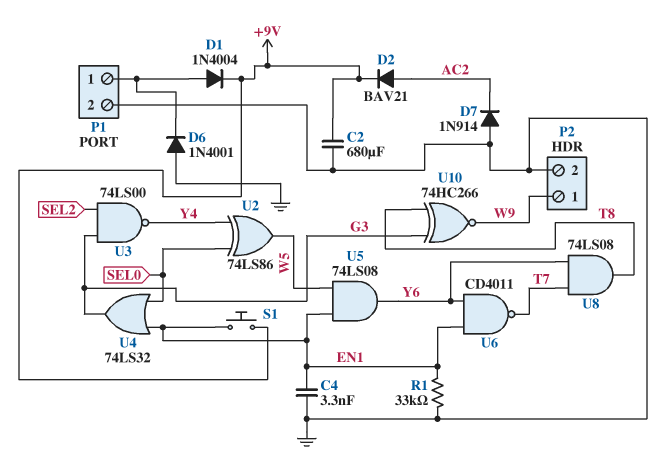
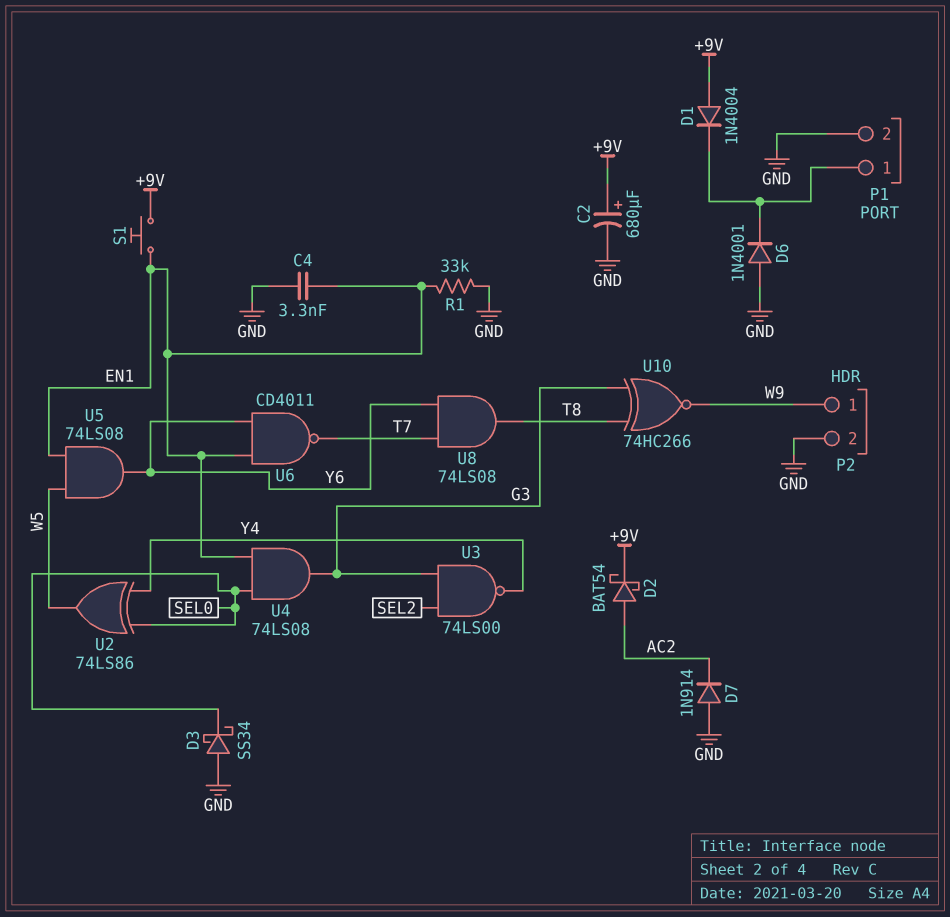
C2: 680uF (+9V, GND) -> 680uF (plus +9V, minus GND)
D1: diode 1N4004 (A P1/1, K +9V) -> diode 1N4004 (A +9V, K P1/1)
D2: diode BAV21 (A AC2, K +9V) -> schottky BAT54 (A AC2, K +9V)
D3: none -> schottky SS34 (A GND, K SEL0)
U4: OR 74LS32 (in EN1, in SEL0, out G3) -> AND 74LS08 (in EN1, in SEL0, out G3)

